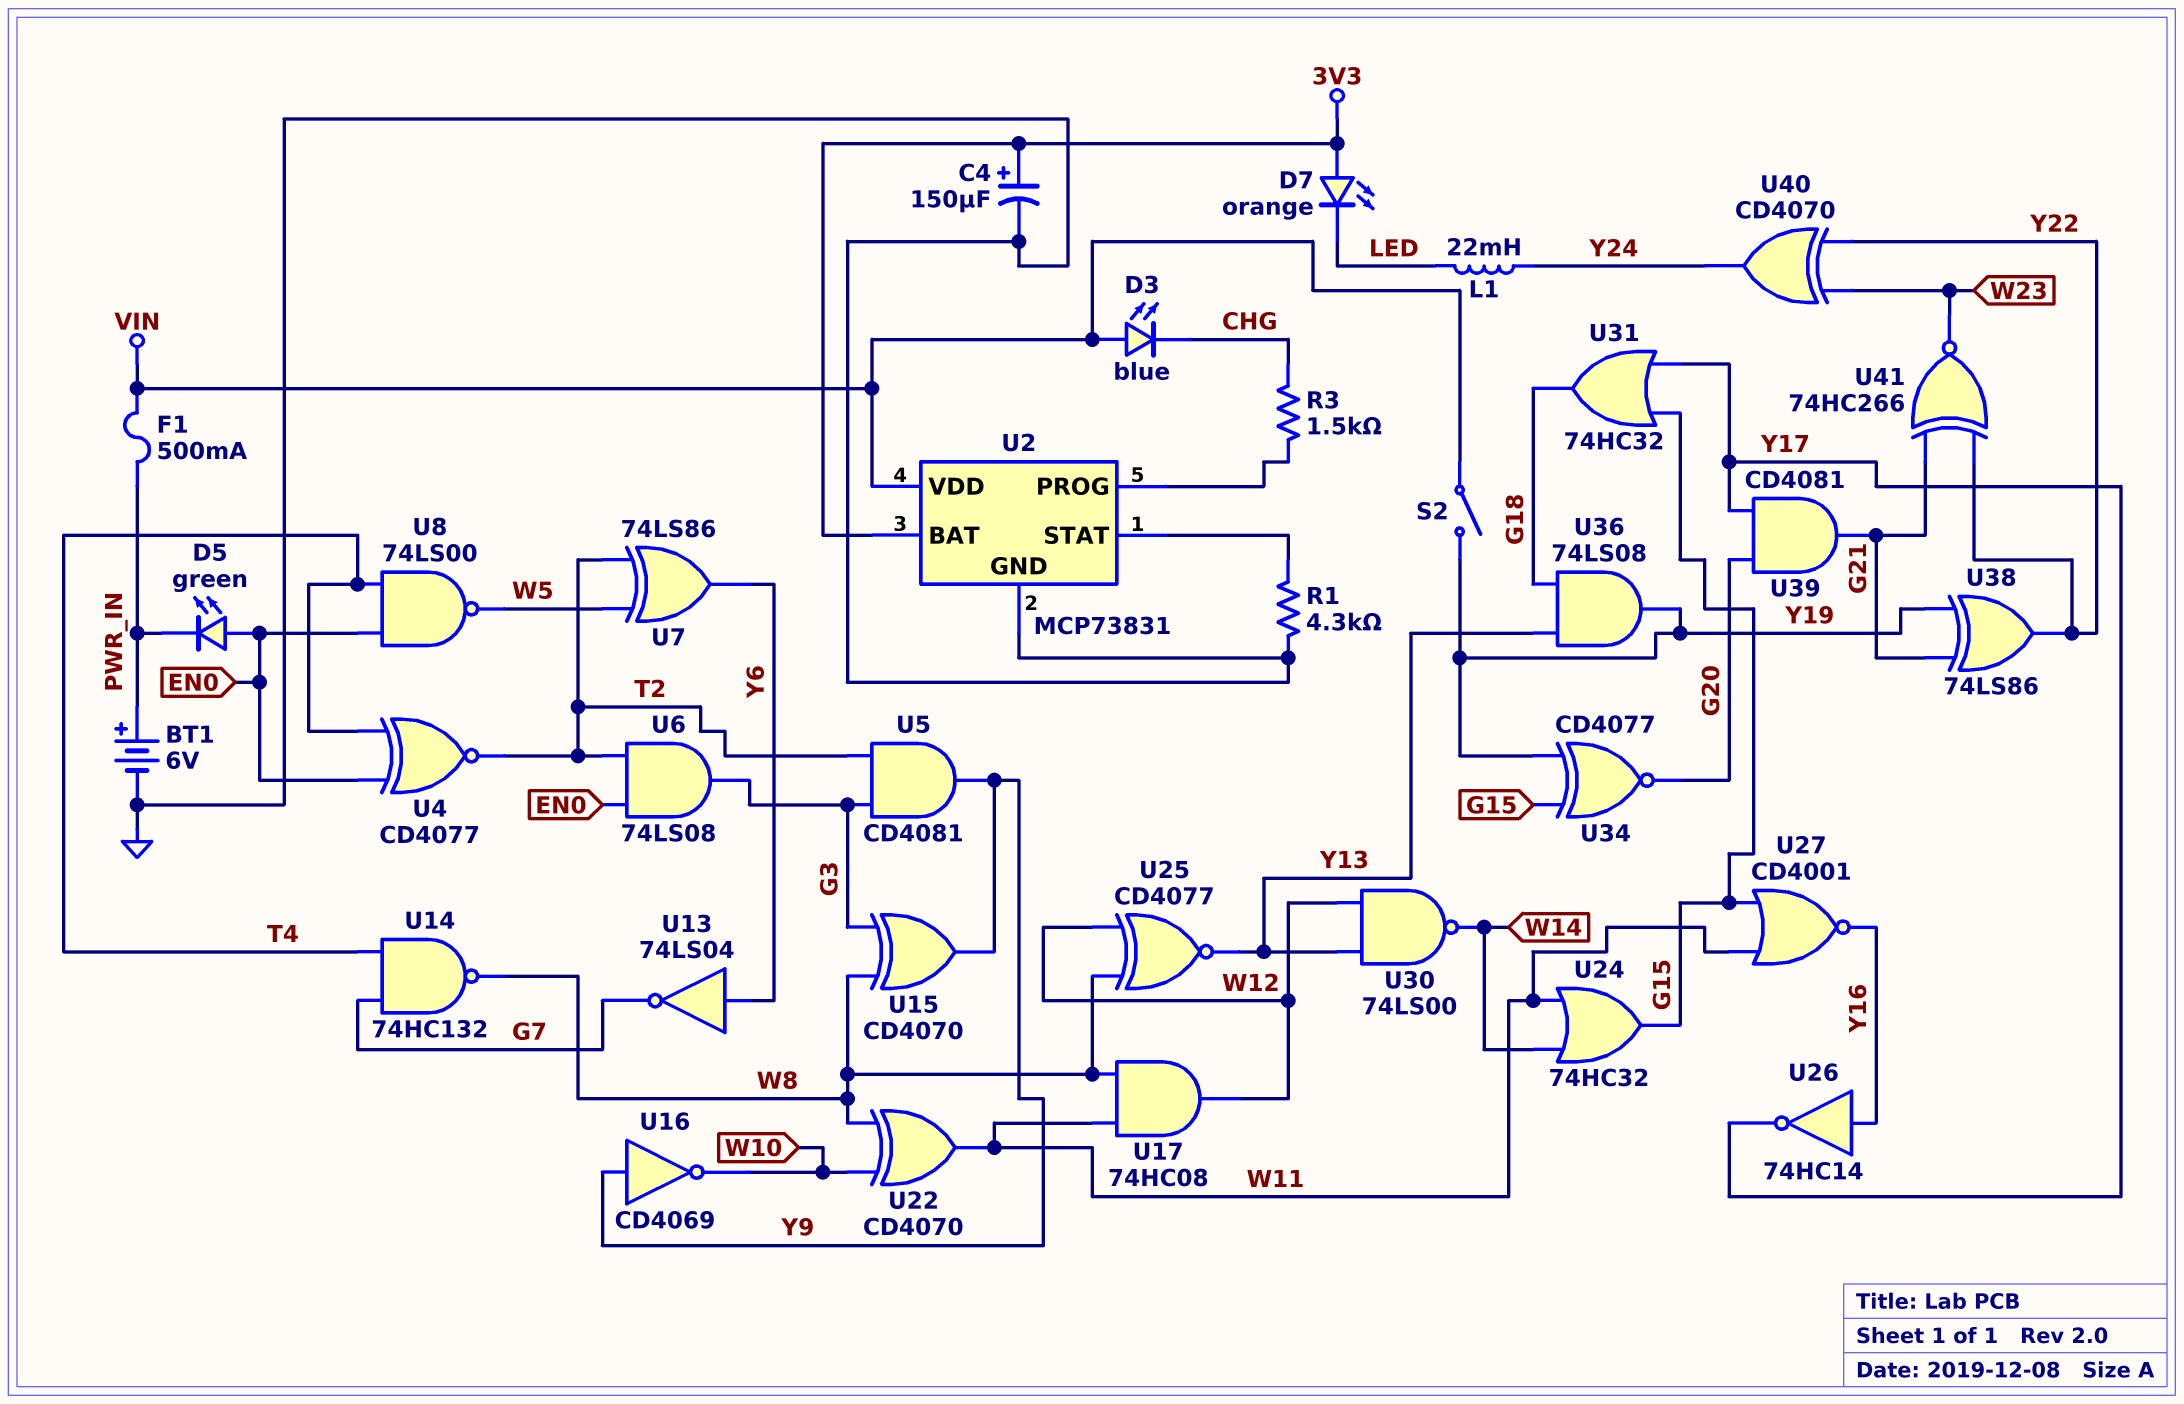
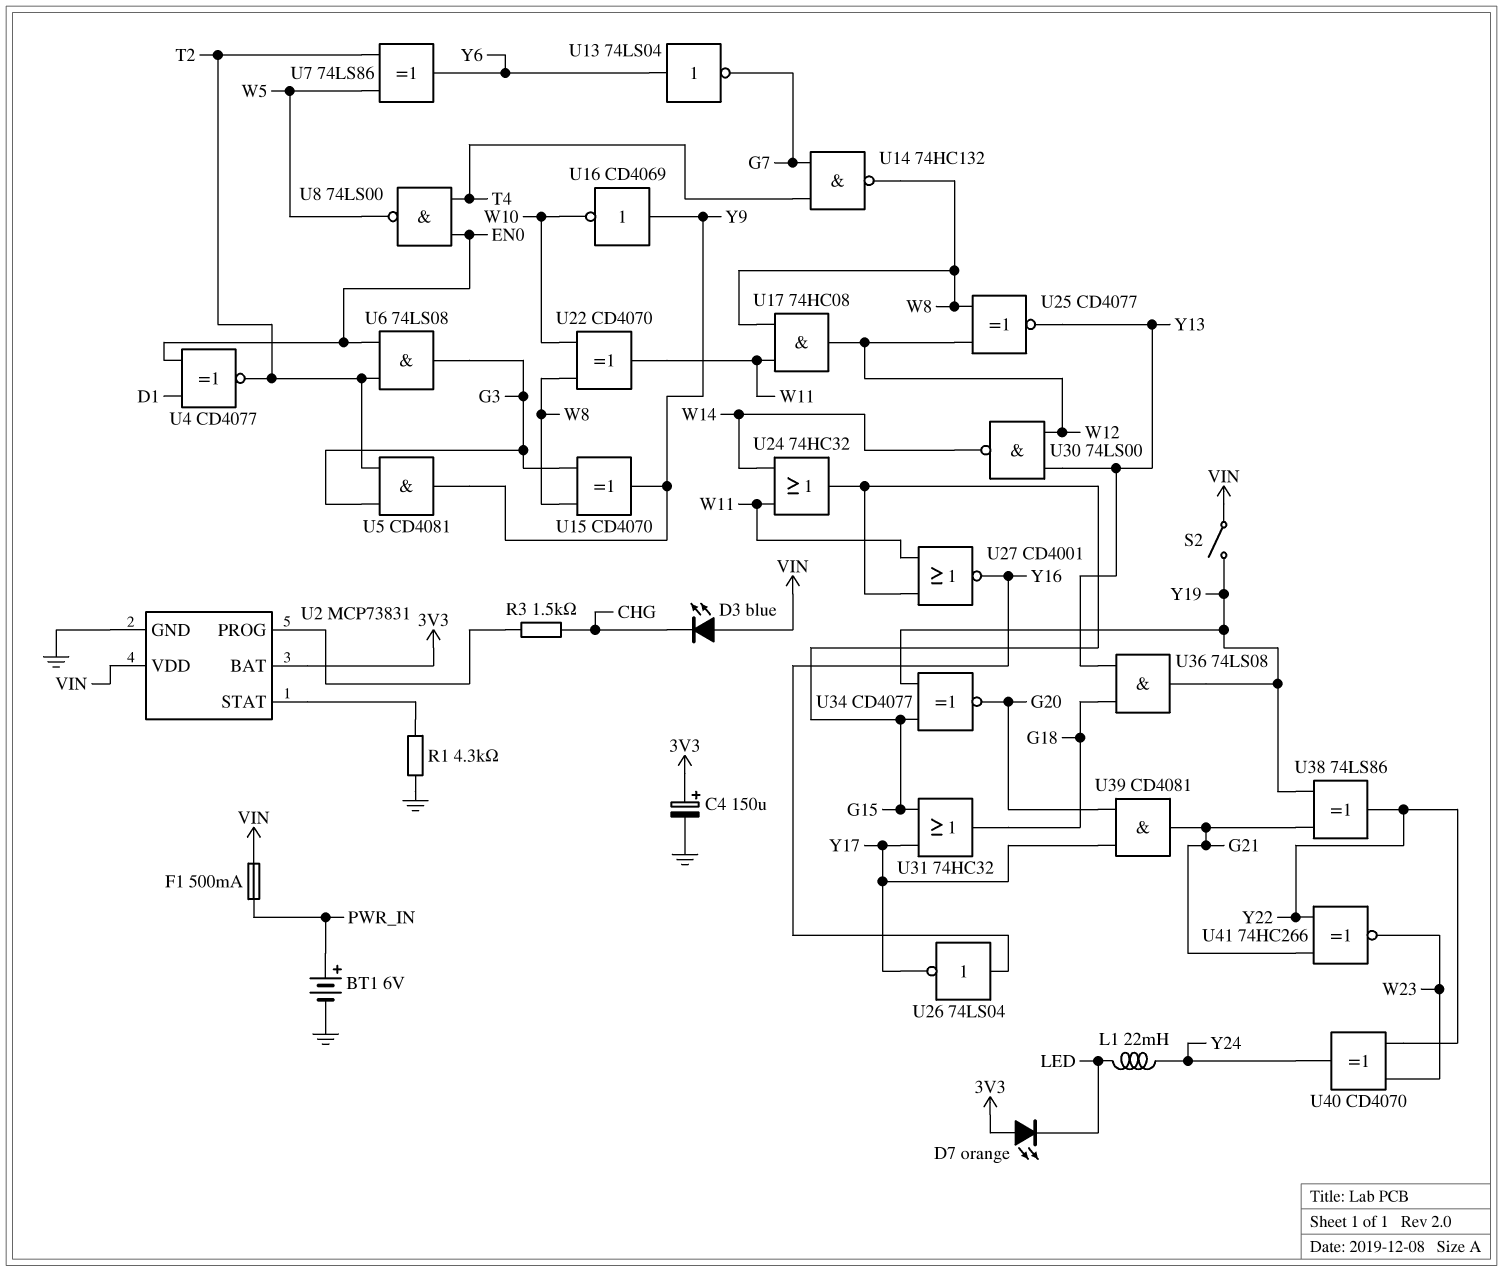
D5: LED green (A EN0, K PWR_IN) -> none
U4: XNOR CD4077 (in EN0, in T4, out T2) -> XNOR CD4077 (in D1, in EN0, out T2)
U26: NOT 74HC14 (in Y16, out Y17) -> NOT 74LS04 (in Y16, out Y17)

